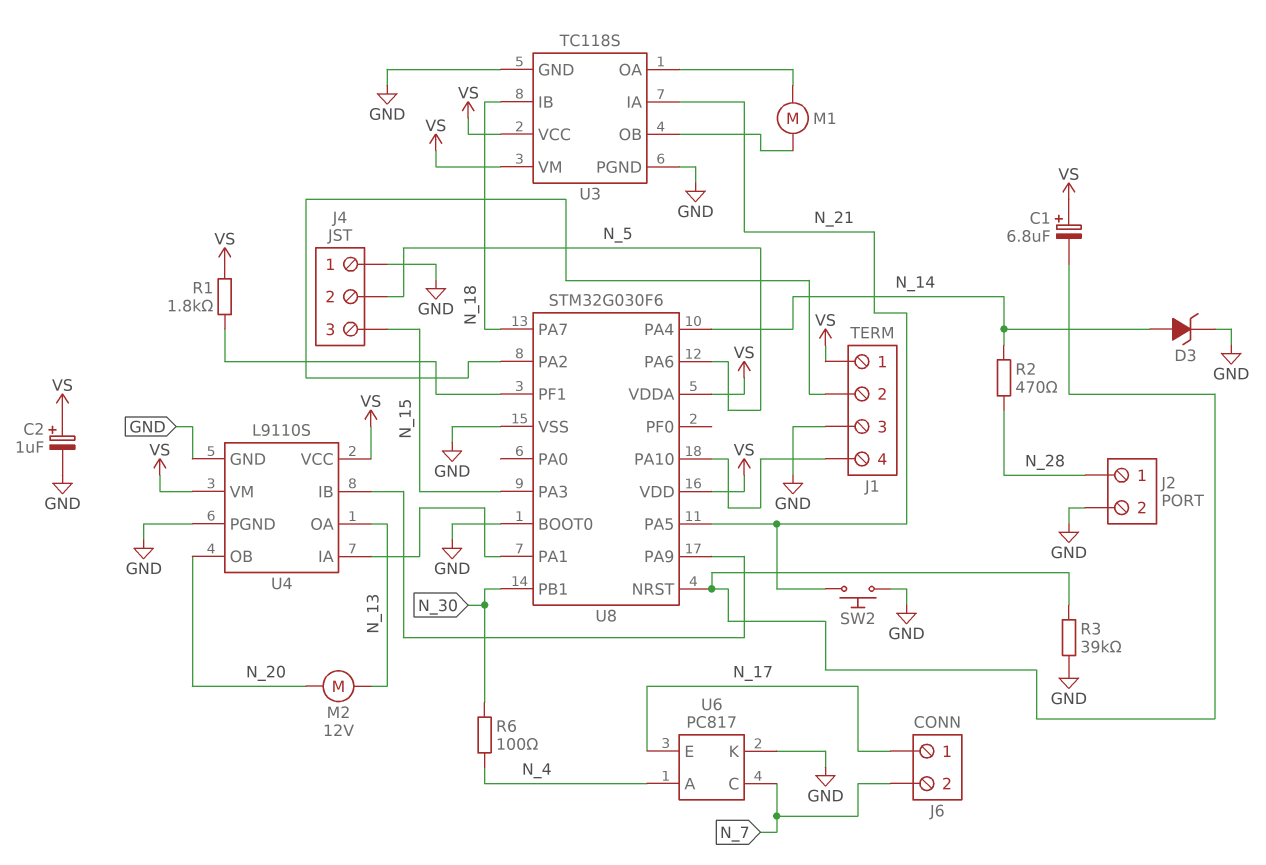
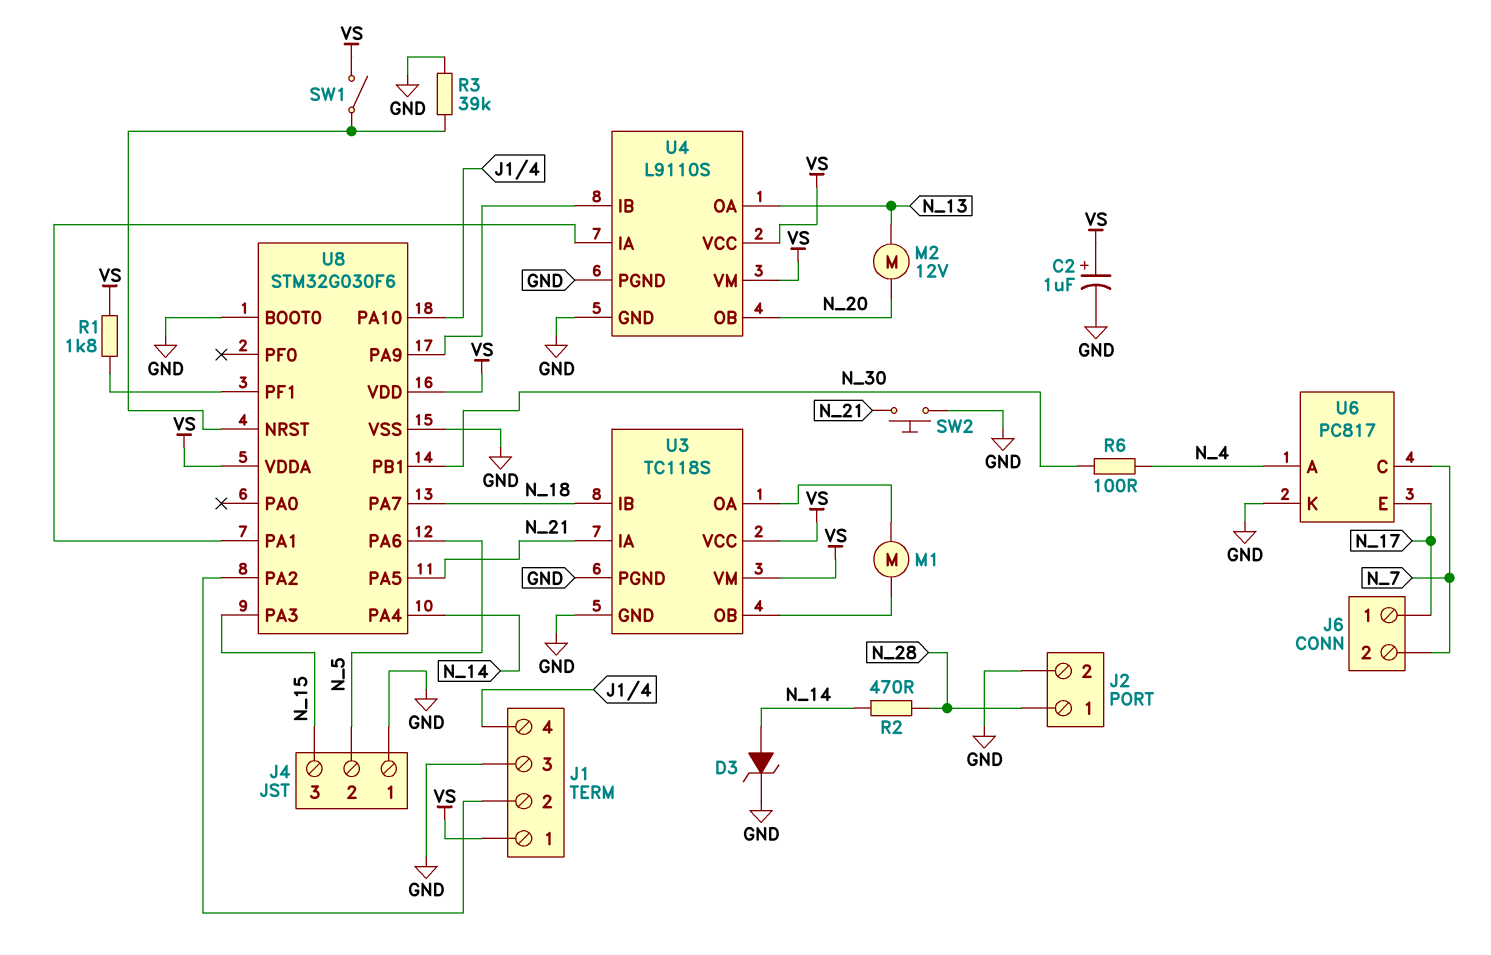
C1: 6.8uF (plus VS, minus U8/NRST) -> none
SW1: none -> switch (U8/NRST, VS)

